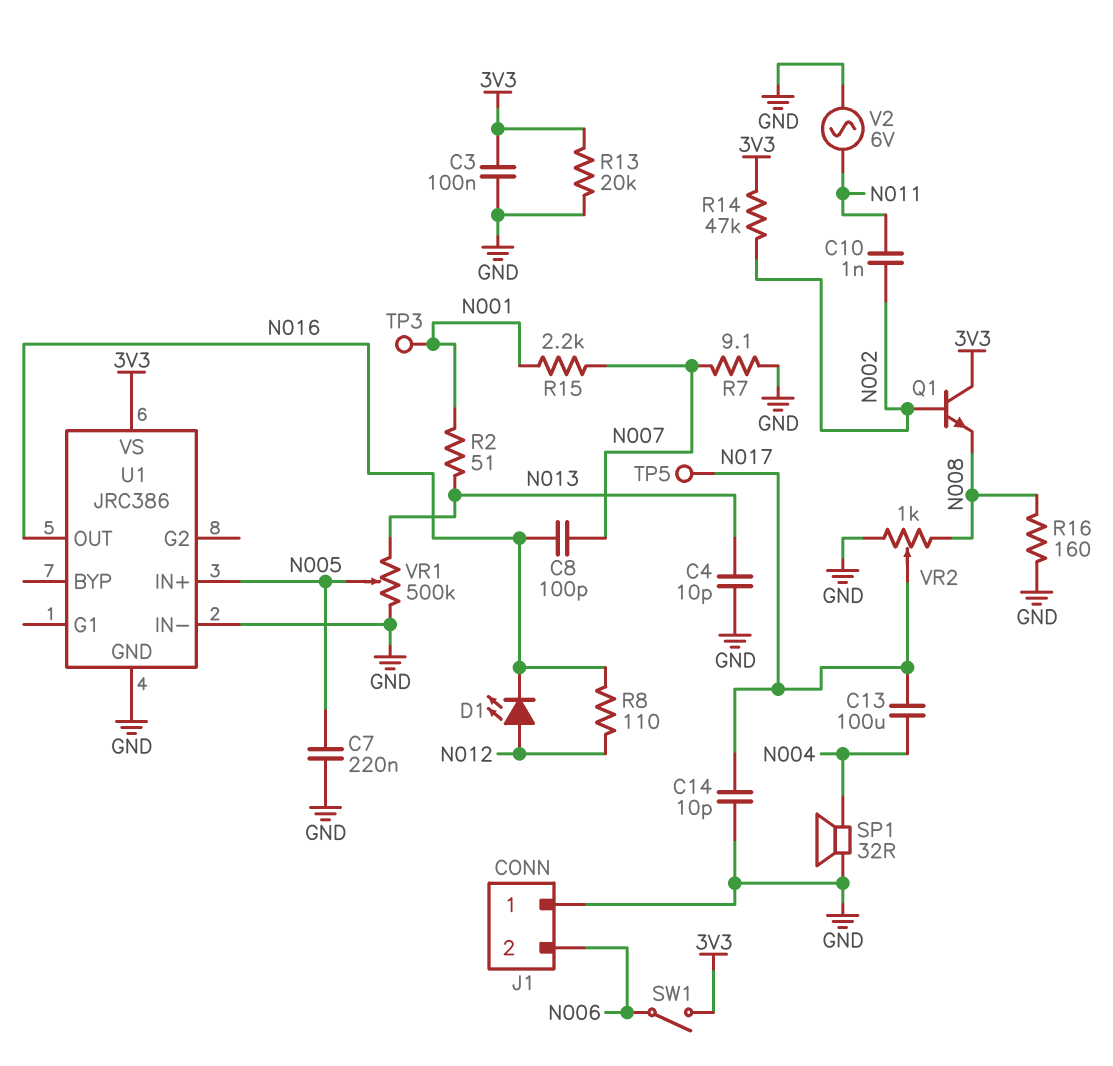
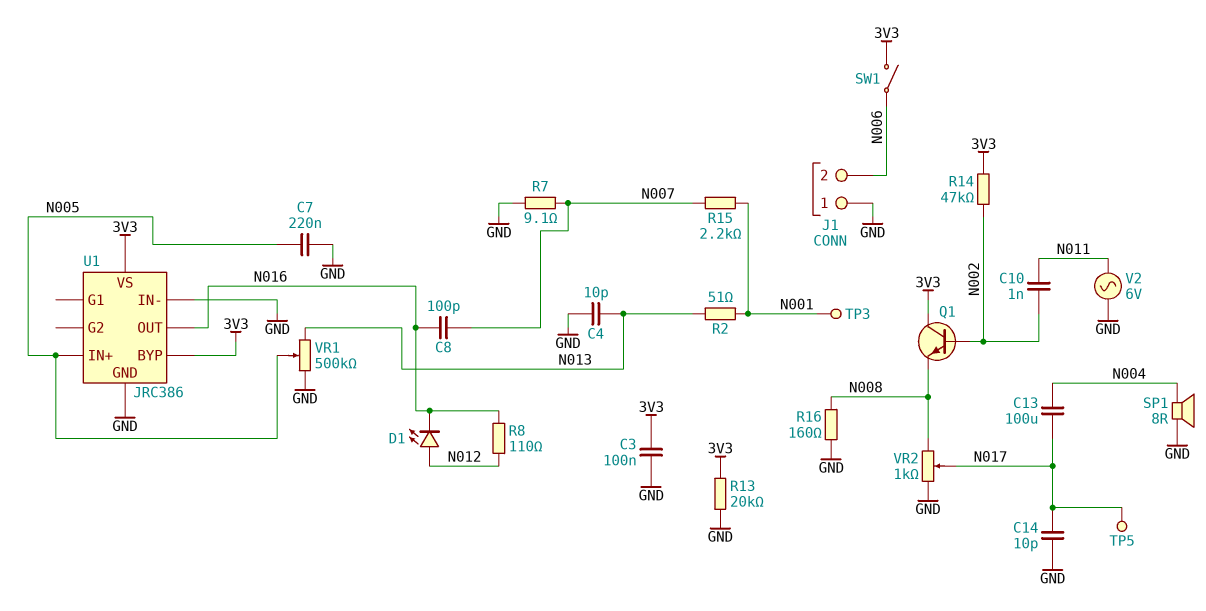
SP1: speaker 32R (GND, N004) -> speaker 8R (GND, N004)
U1 pin BYP: none -> 3V3

